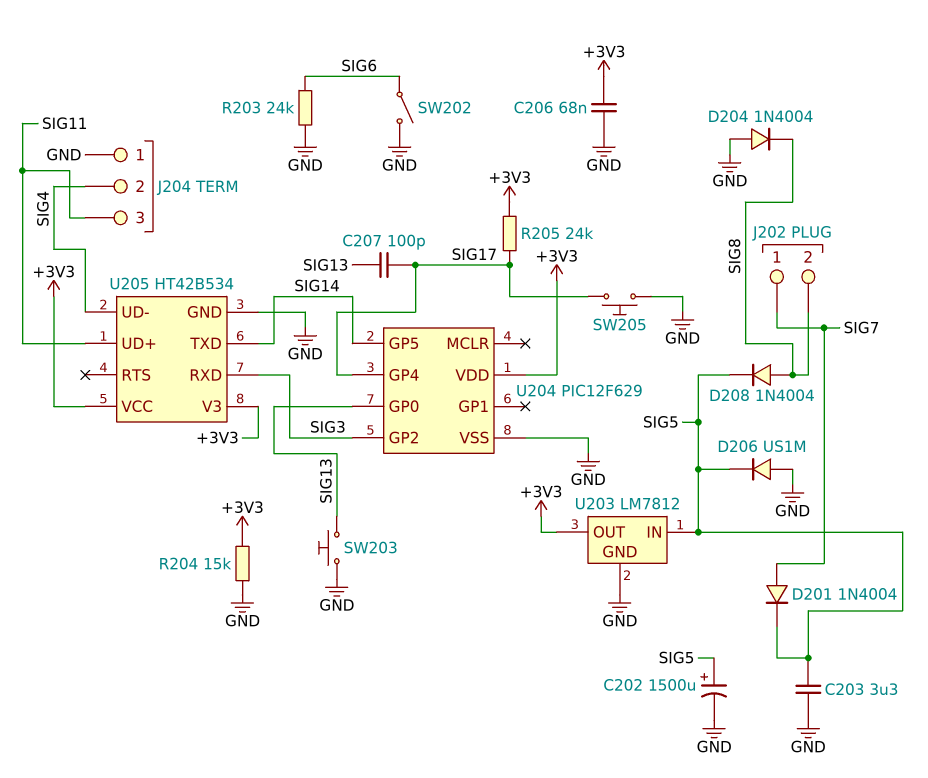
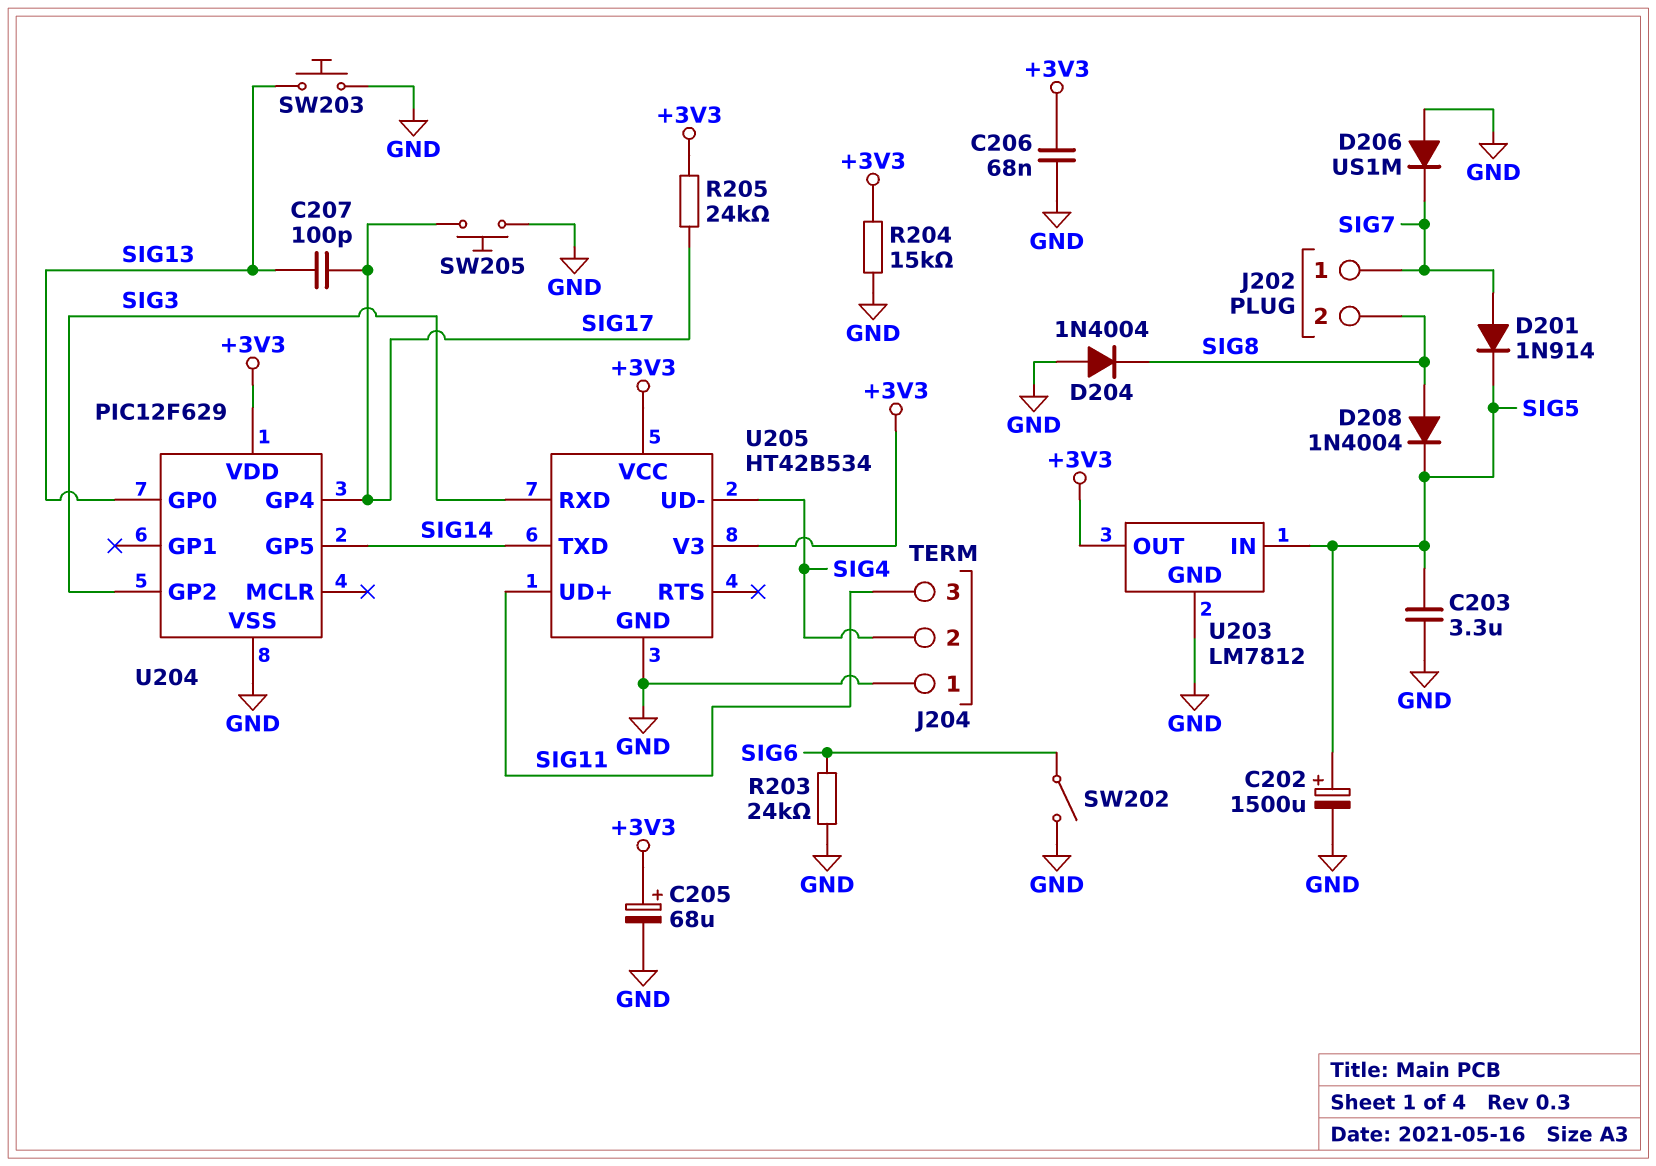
C205: none -> 68uF (plus +3V3, minus GND)
D201: diode 1N4004 (A SIG7, K SIG5) -> diode 1N914 (A SIG7, K SIG5)
D206: diode US1M (A GND, K SIG5) -> diode US1M (A GND, K SIG7)

